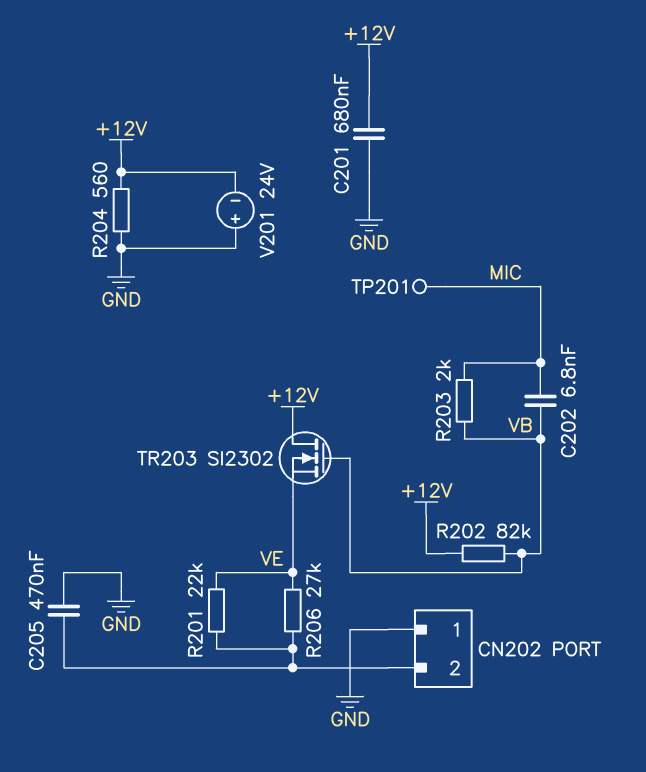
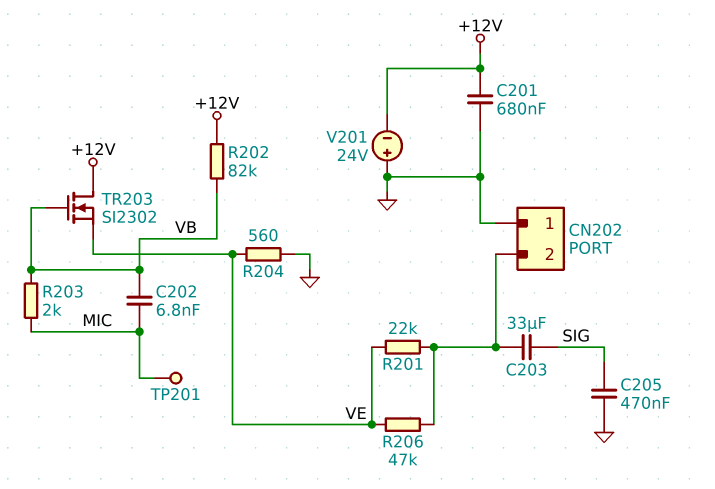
C203: none -> 33uF (CN202/2, SIG)
C205: 470nF (CN202/2, GND) -> 470nF (GND, SIG)
R204: 560 (+12V, GND) -> 560 (GND, VE)
R206: 27k (CN202/2, VE) -> 47k (CN202/2, VE)

